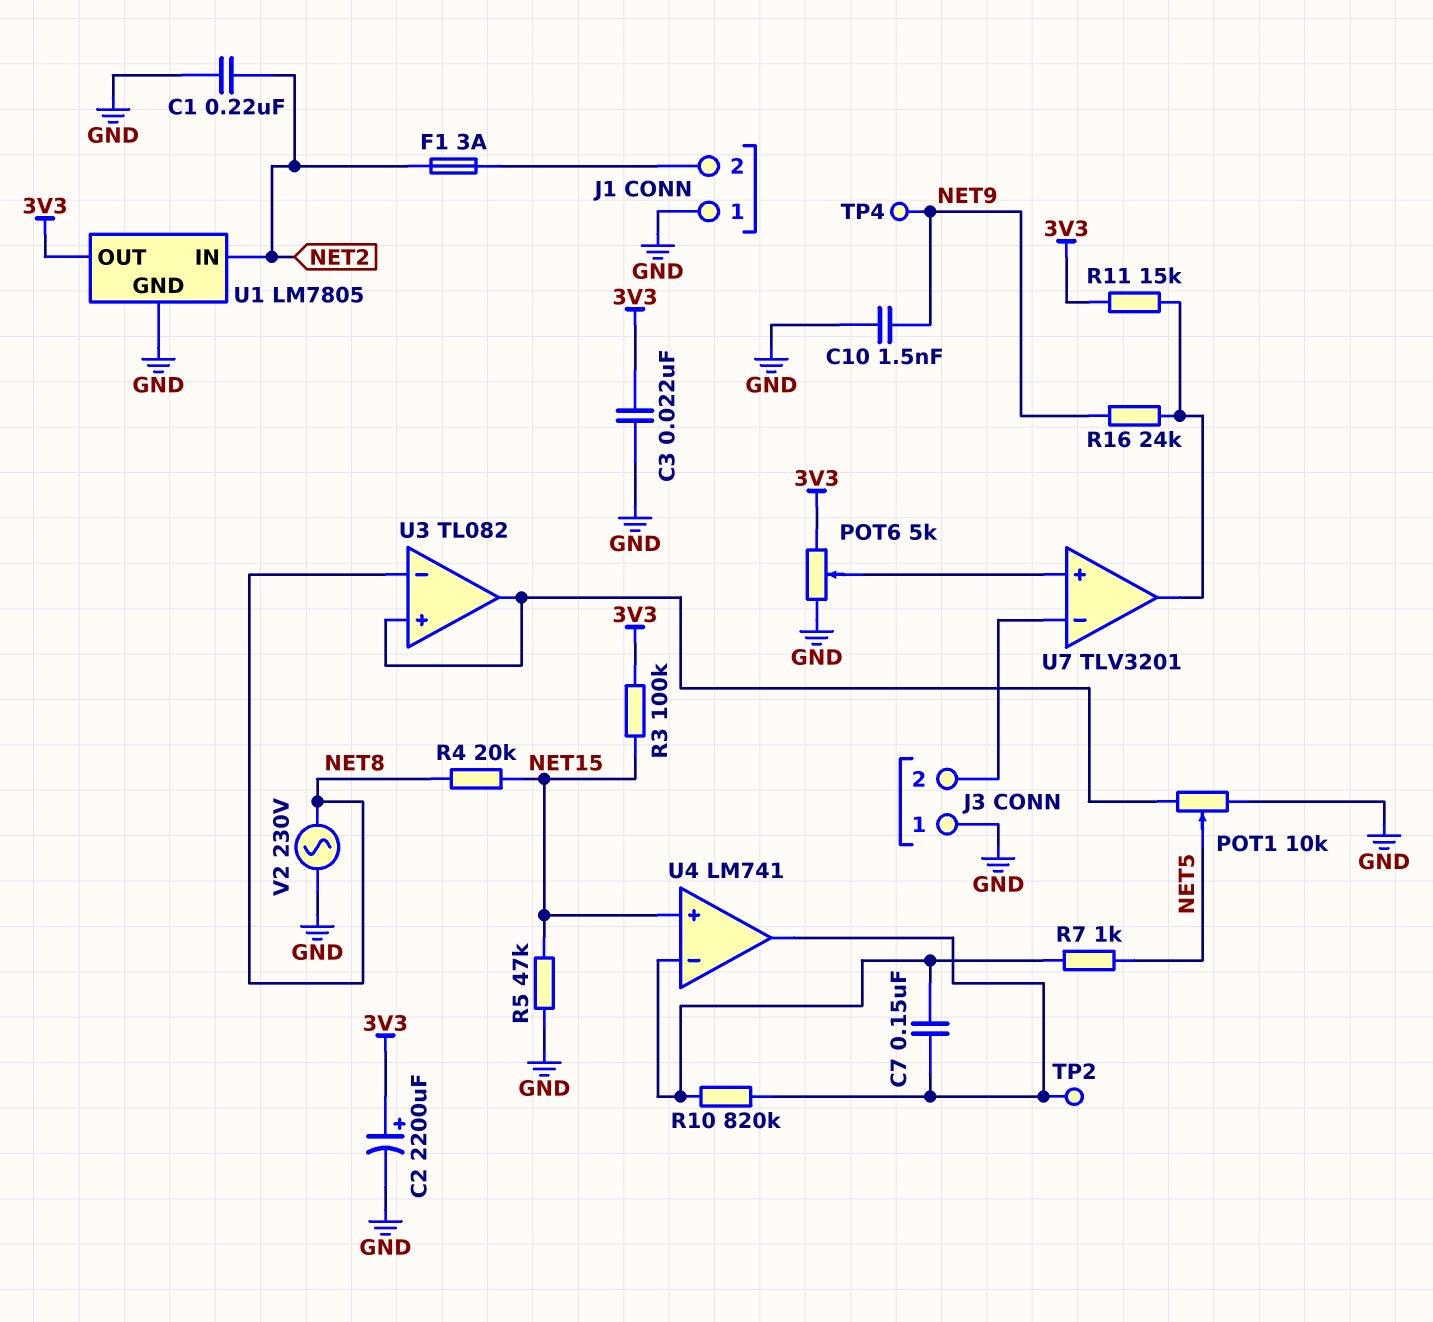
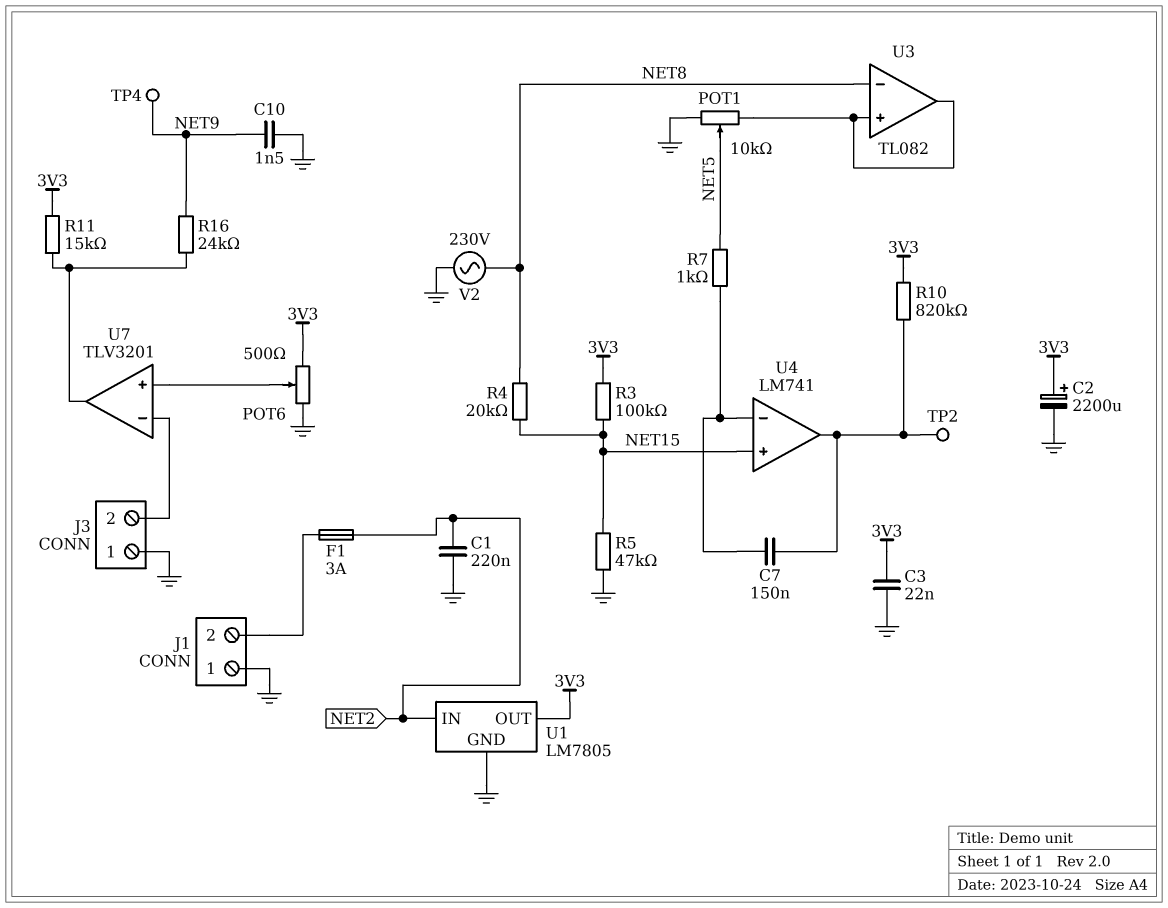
POT6: 5k (3V3, GND, wiper U7/in+) -> 500 (3V3, GND, wiper U7/in+)
R10: 820k (U4/in-, U4/out) -> 820k (3V3, U4/out)

